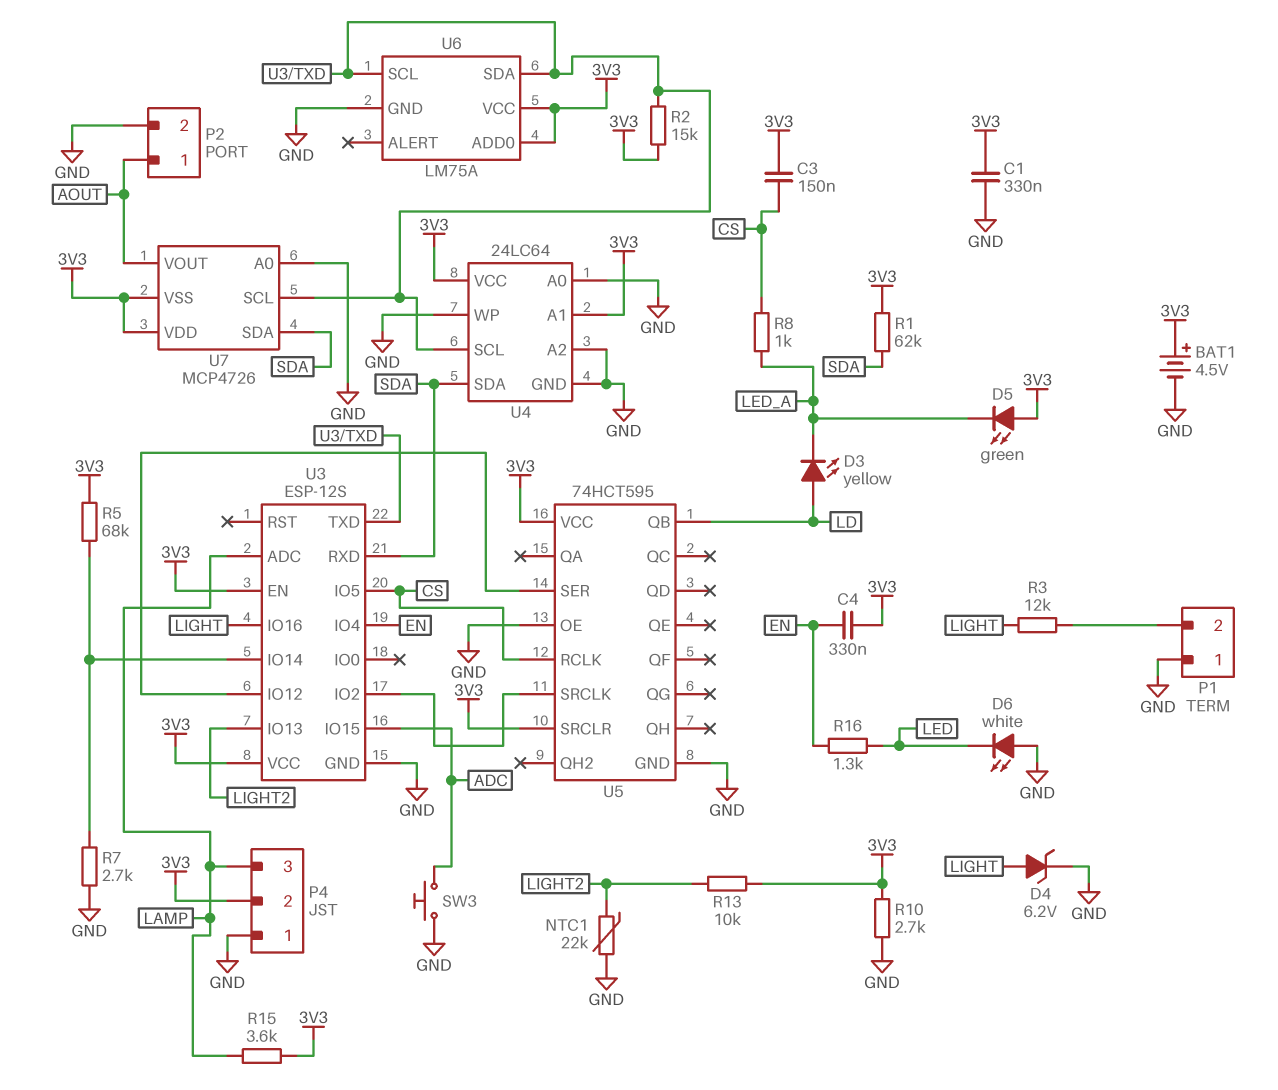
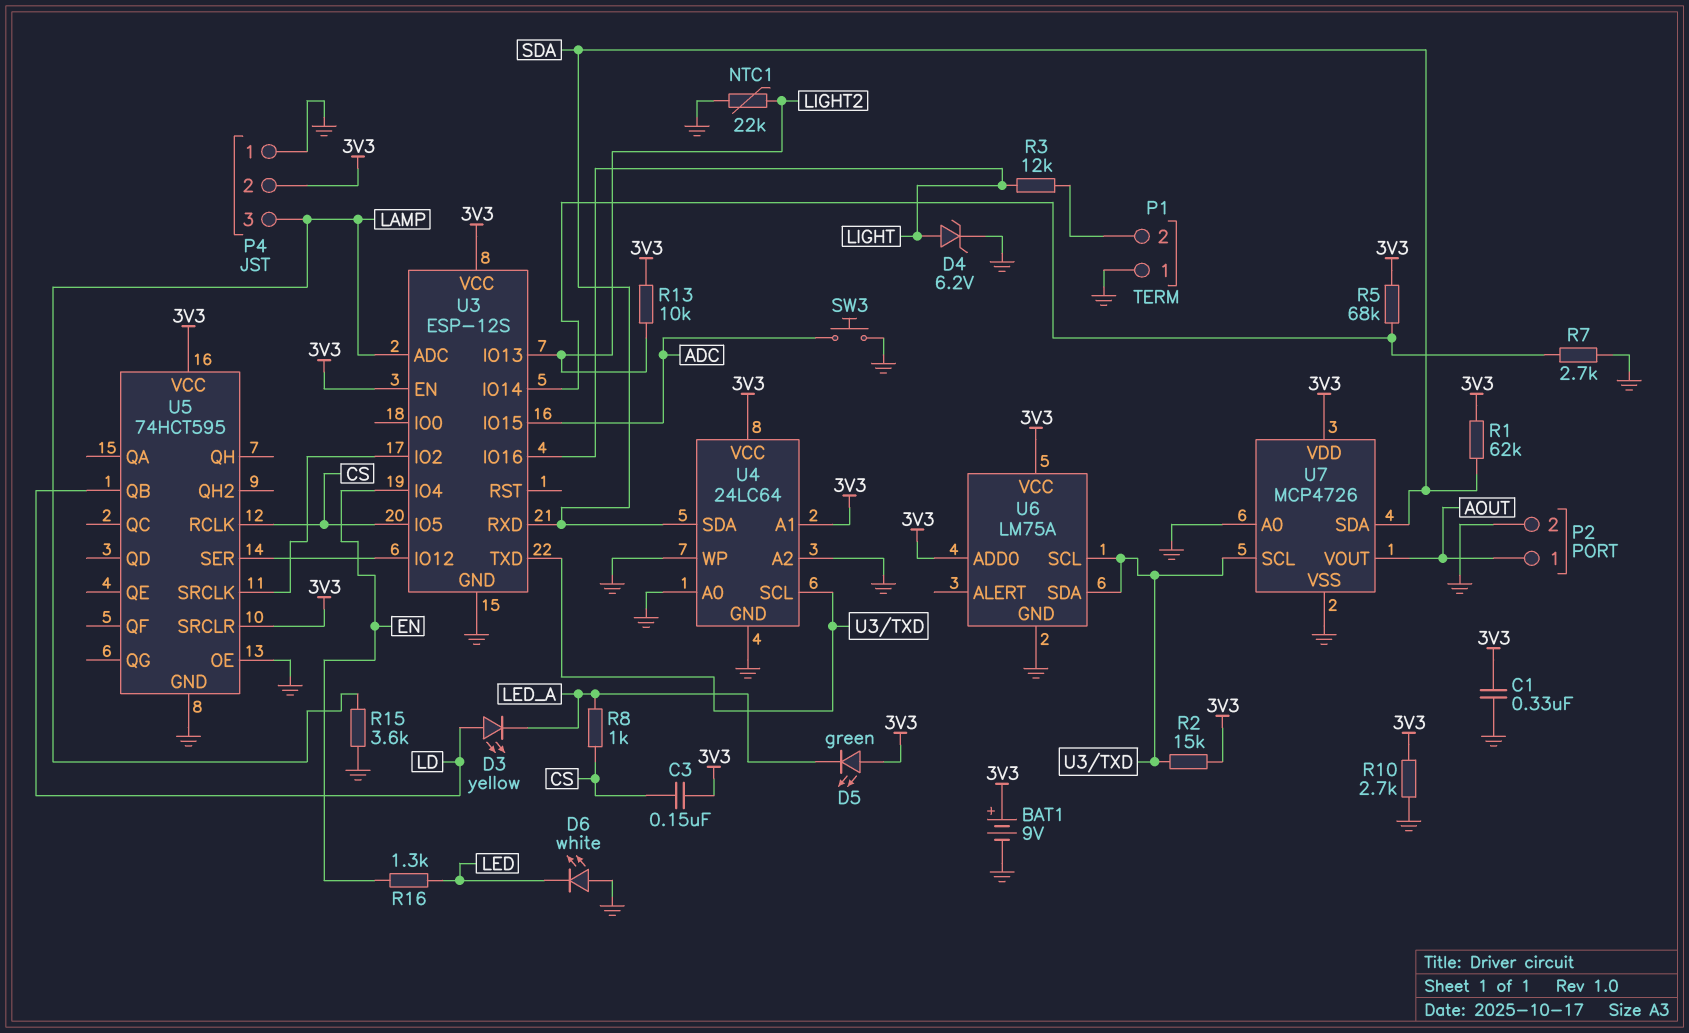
BAT1: 4.5V (plus 3V3, minus GND) -> 9V (plus 3V3, minus GND)
C4: 330nF (3V3, EN) -> none
R15: 3.6k (3V3, LAMP) -> 3.6k (GND, LAMP)
U7 pin VSS: 3V3 -> GND

